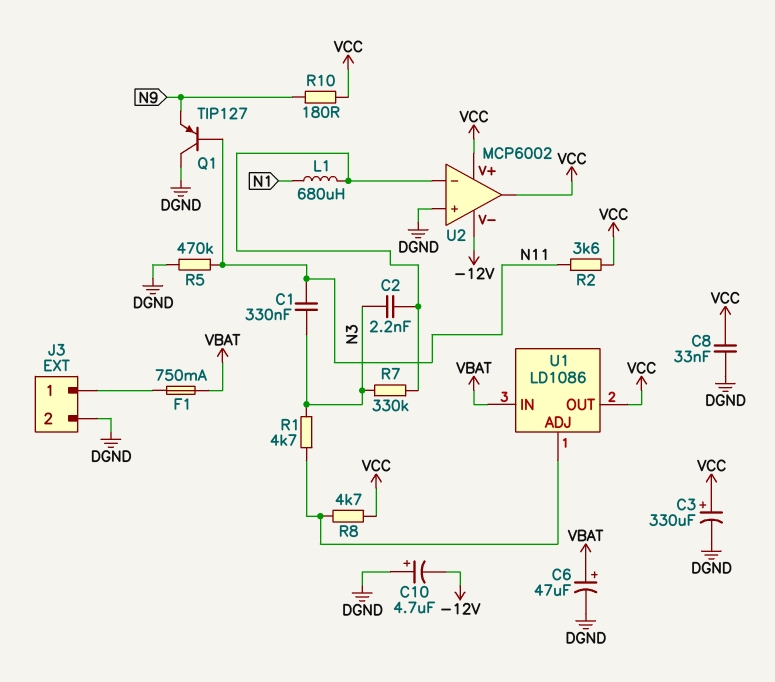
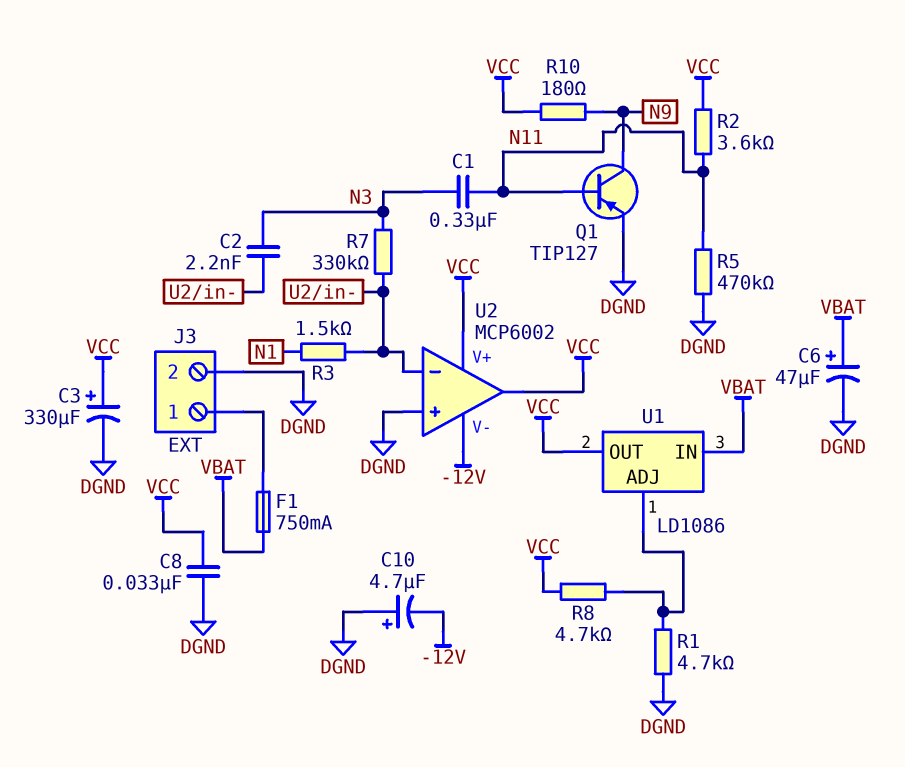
L1: 680uH (N1, U2/in-) -> none
Q1: PNP TIP127 (B N11, C DGND, E N9) -> PNP TIP127 (B N11, C N9, E DGND)
R1: 4.7k (N3, U1/ADJ) -> 4.7k (DGND, U1/ADJ)
R3: none -> 1.5k (N1, U2/in-)

